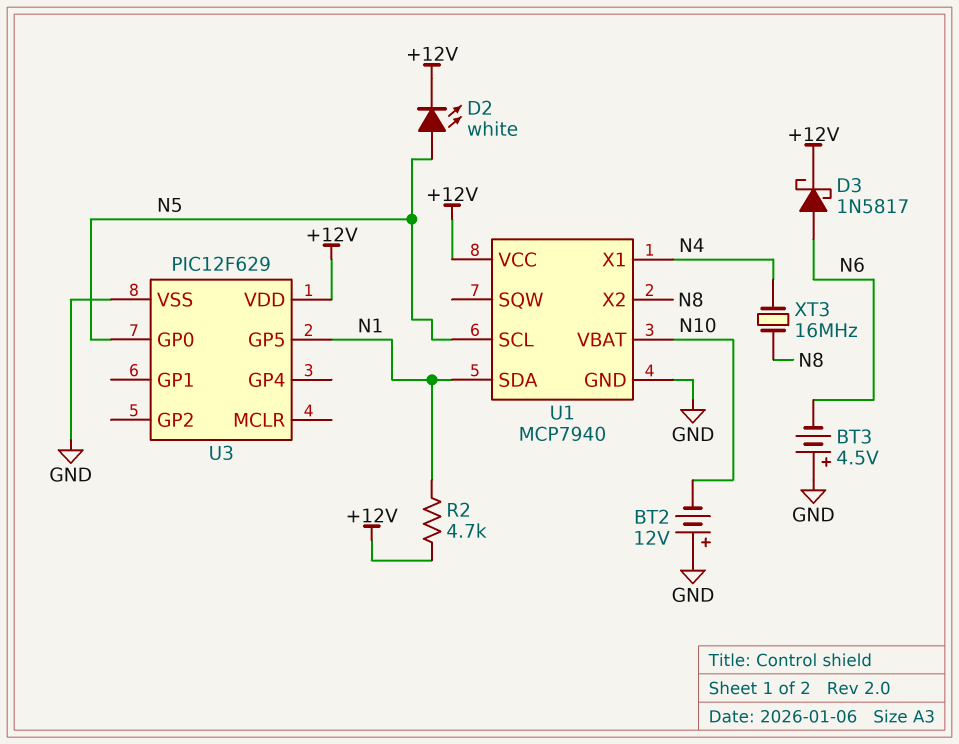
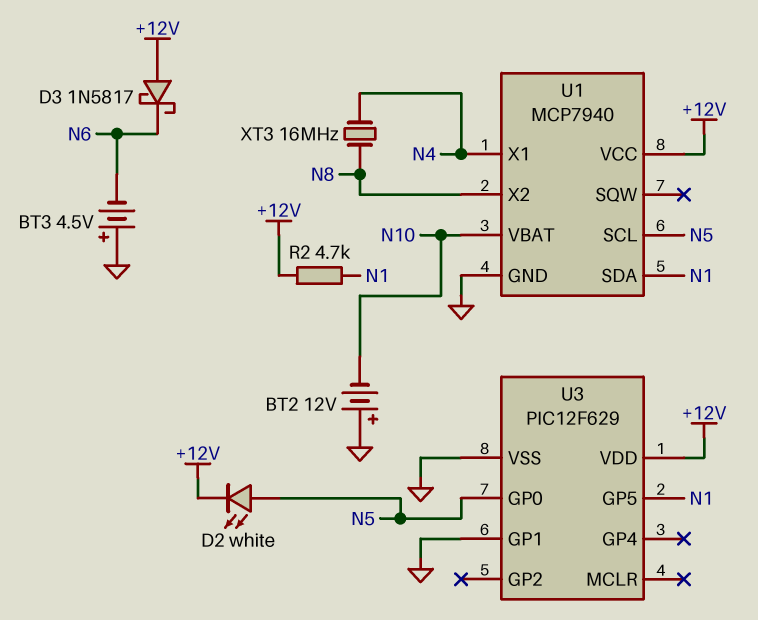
D3: schottky 1N5817 (A N6, K +12V) -> schottky 1N5817 (A +12V, K N6)
U3 pin GP1: none -> GND

